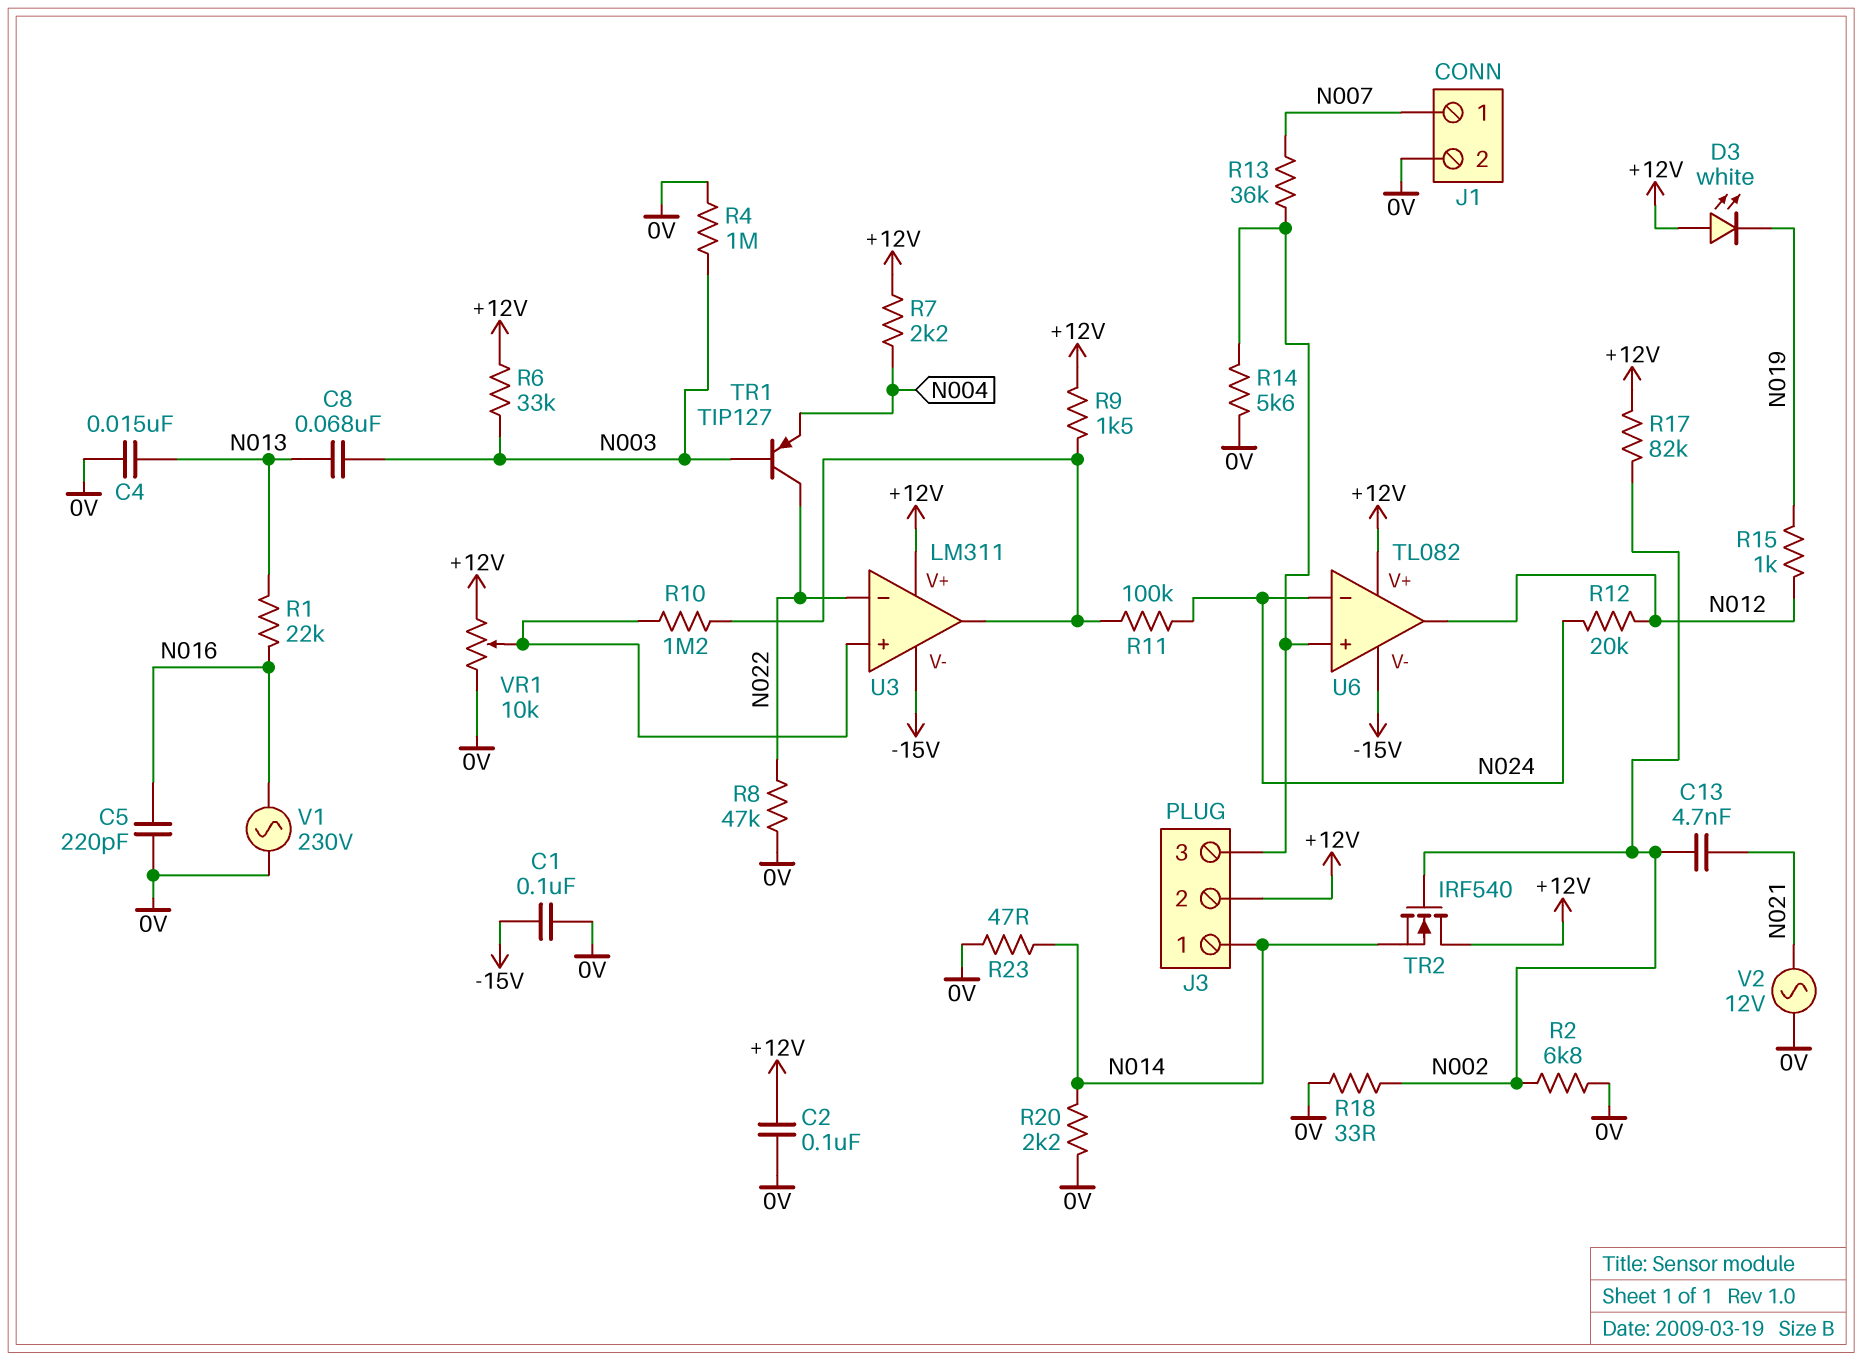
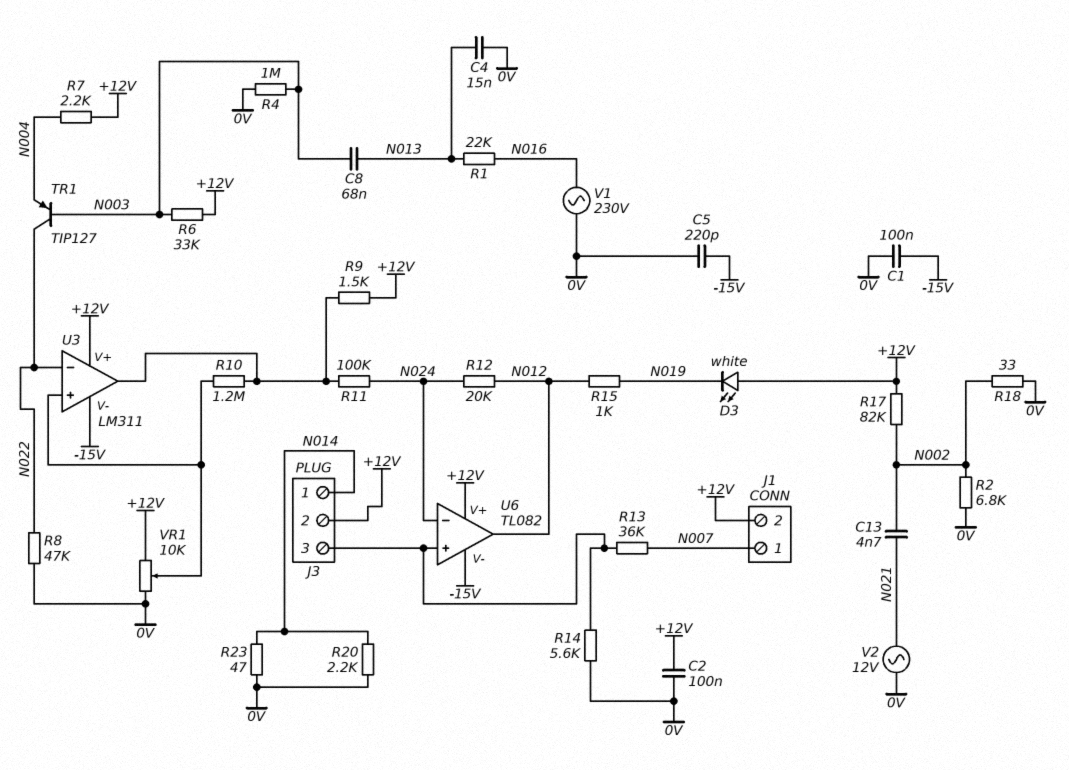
C5: 220pF (0V, N016) -> 220pF (-15V, 0V)
J1 pin 2: 0V -> +12V
TR2: NMOS IRF540 (G N002, D +12V, S N014) -> none

